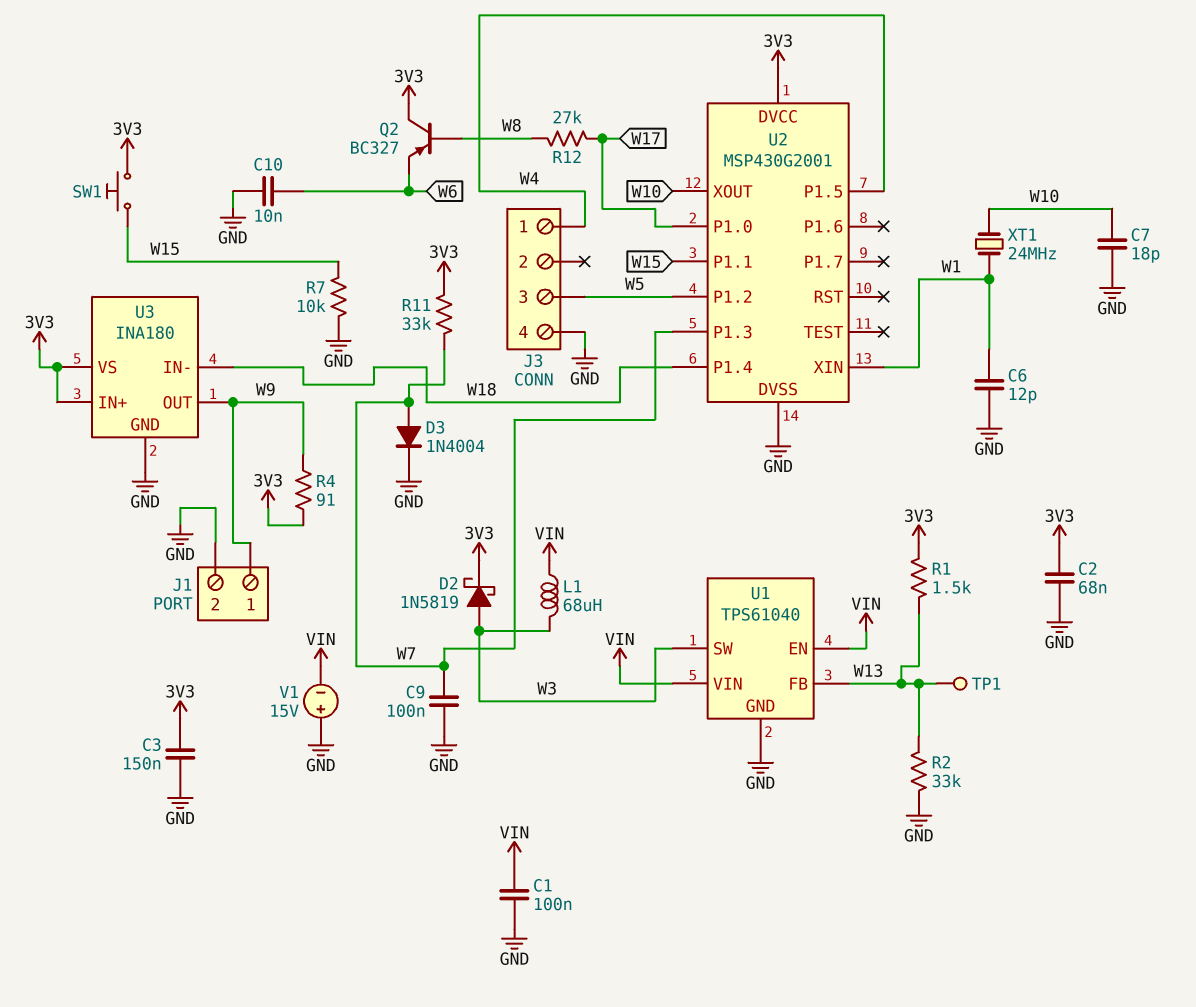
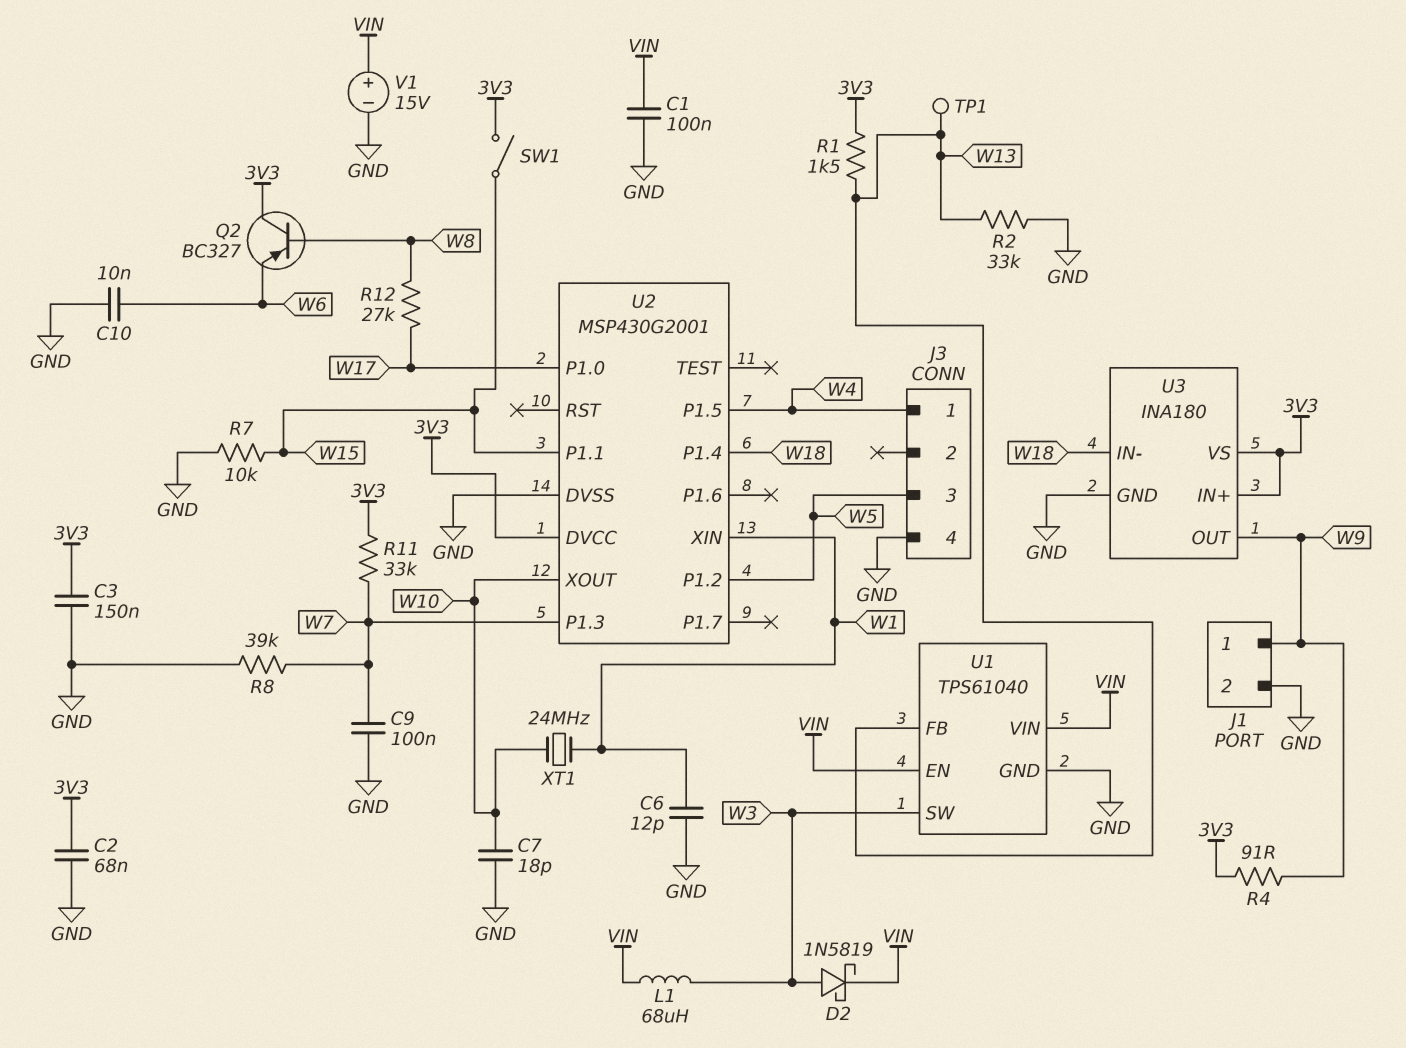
D2: schottky 1N5819 (A W3, K 3V3) -> schottky 1N5819 (A W3, K VIN)
D3: diode 1N4004 (A W7, K GND) -> none
R8: none -> 39k (GND, W7)
SW1: button (3V3, W15) -> switch (3V3, W15)
V1: 15V (plus GND, minus VIN) -> 15V (plus VIN, minus GND)

